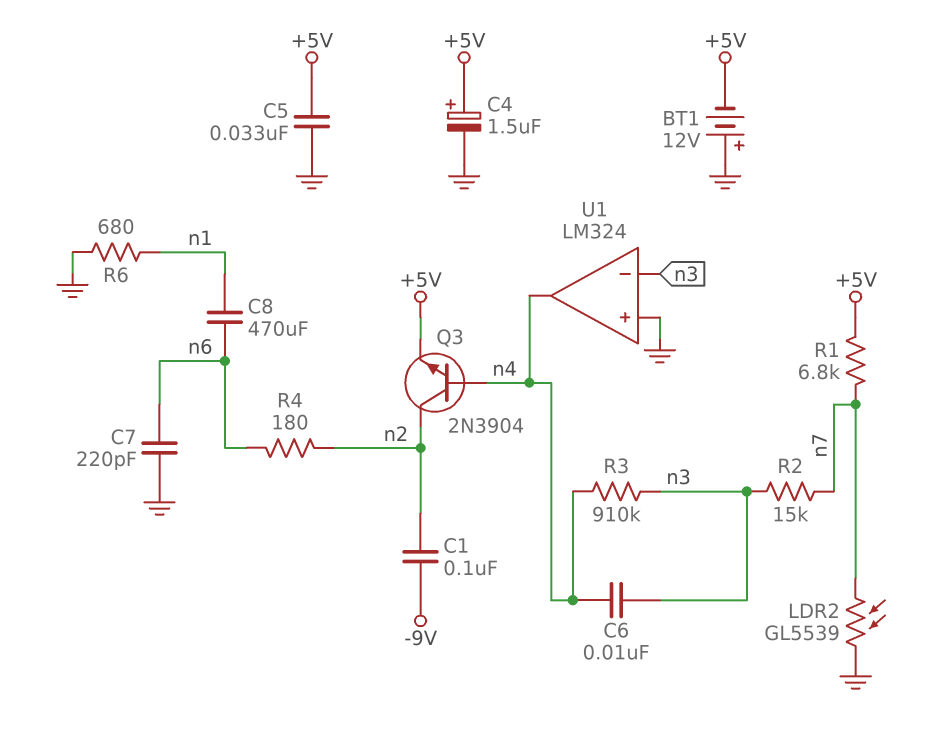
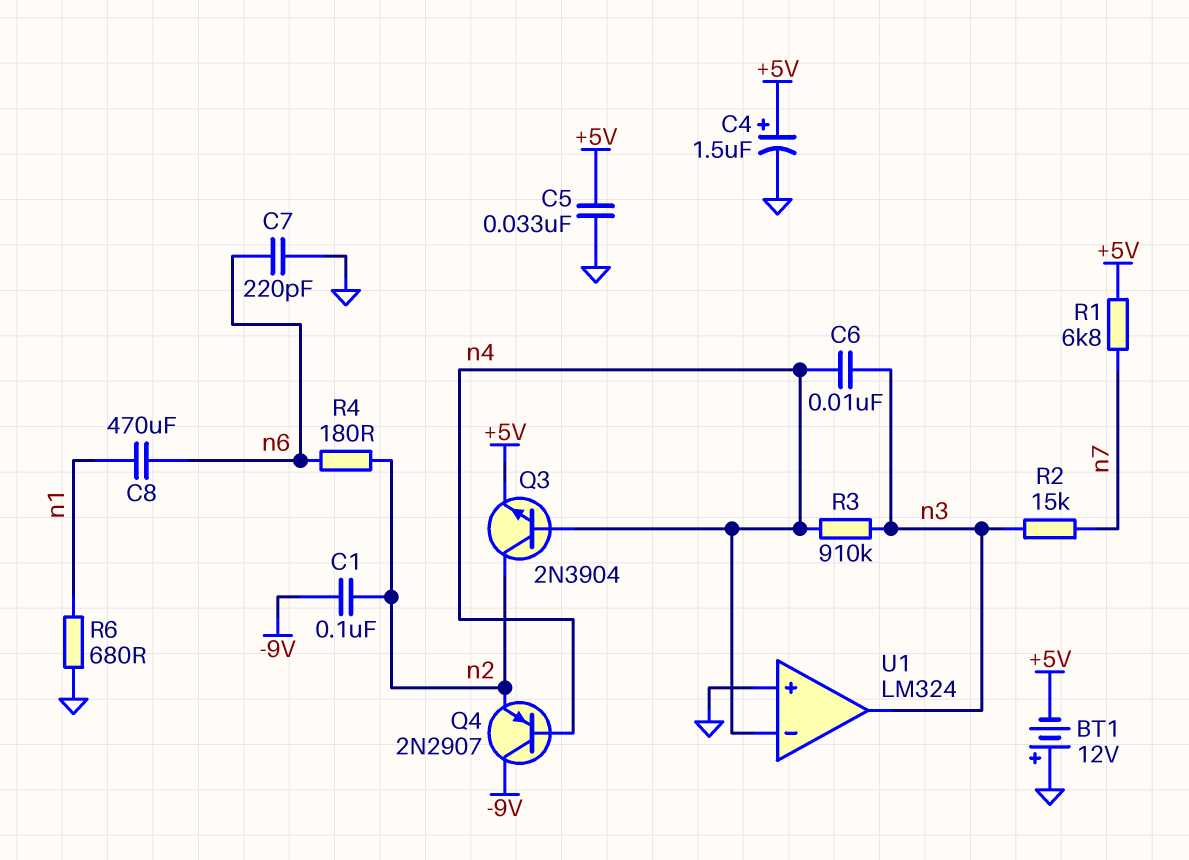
LDR2: GL5539 (GND, n7) -> none
Q4: none -> PNP 2N2907 (B n4, C -9V, E n2)
U1 pin in-: n3 -> n4
U1 pin out: n4 -> n3

